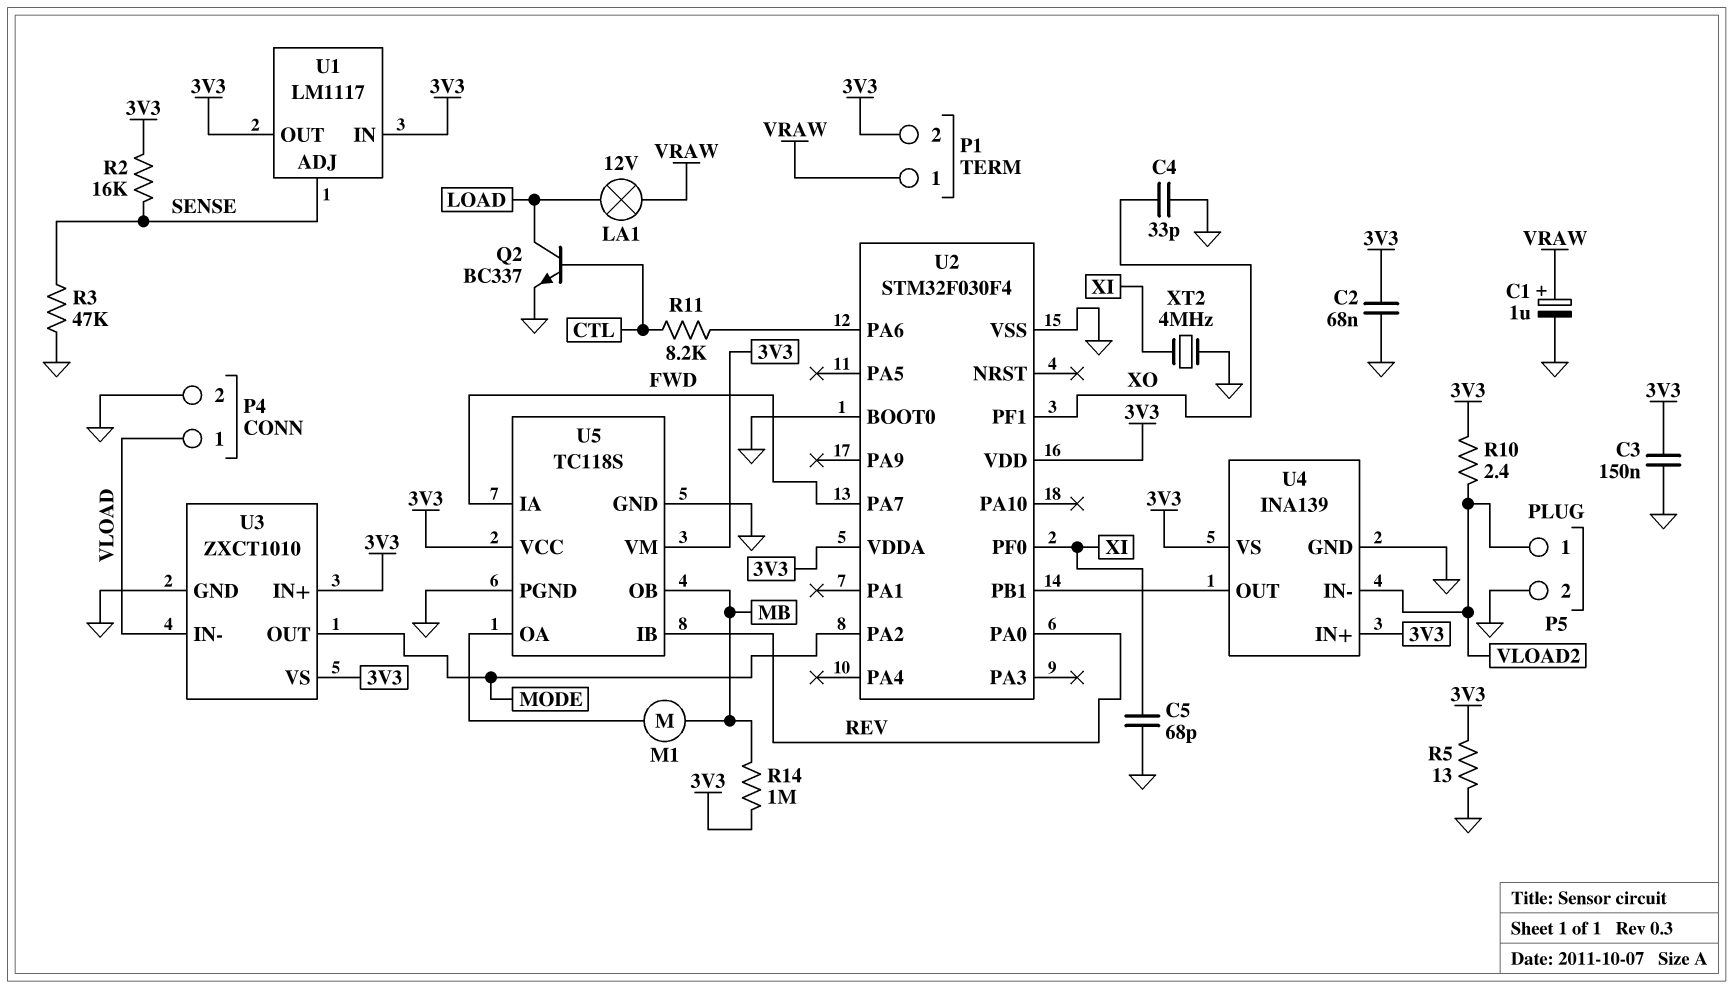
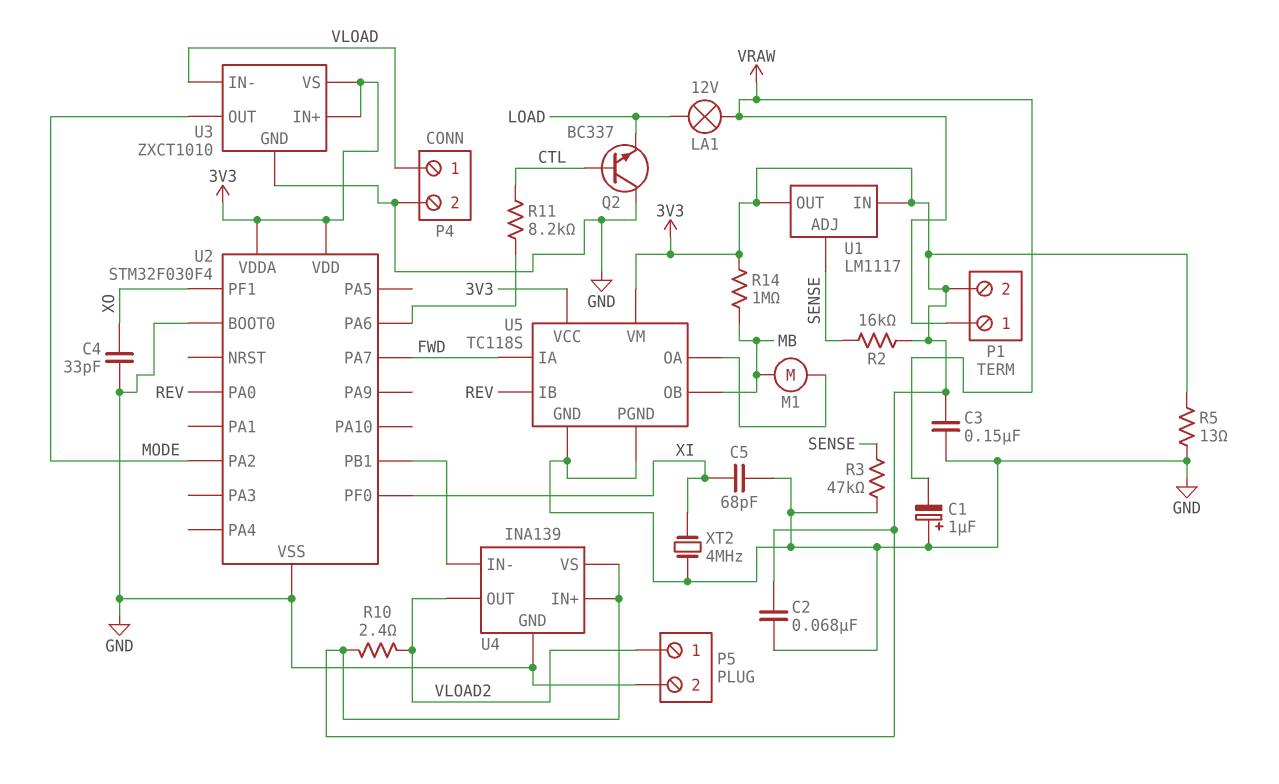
C1: 1uF (plus VRAW, minus GND) -> 1uF (plus GND, minus VRAW)
Q2: NPN BC337 (B CTL, C LOAD, E GND) -> NPN BC337 (B CTL, C GND, E LOAD)
U4 pin IN-: VLOAD2 -> U2/PB1
U4 pin OUT: U2/PB1 -> VLOAD2

